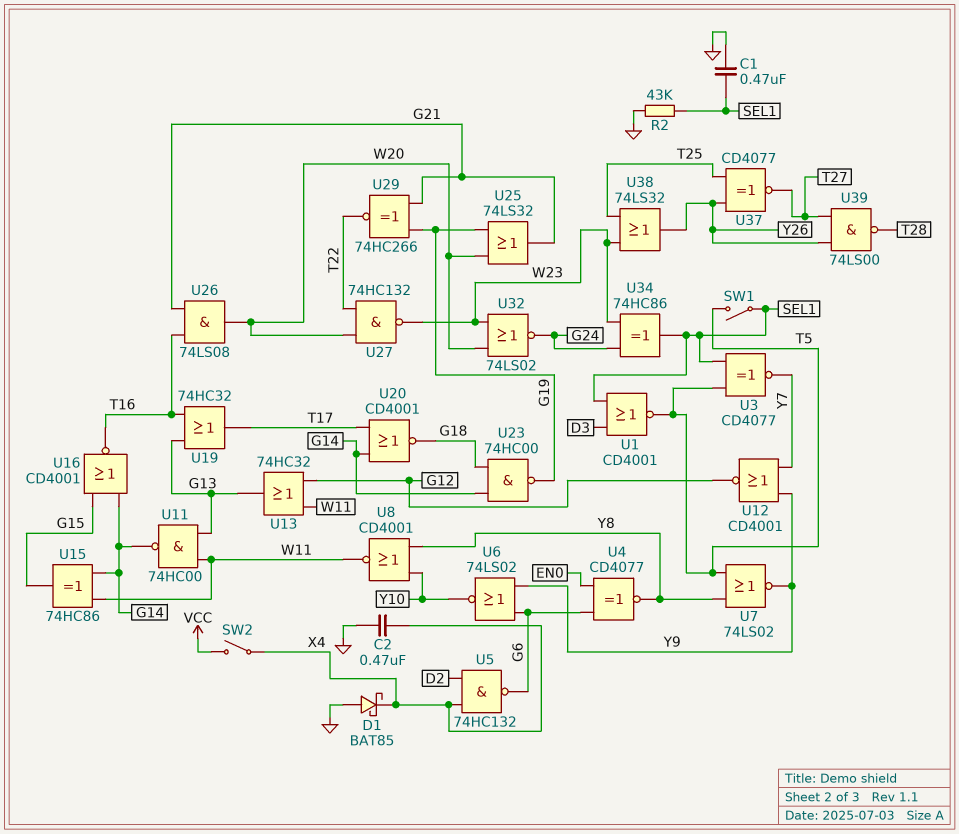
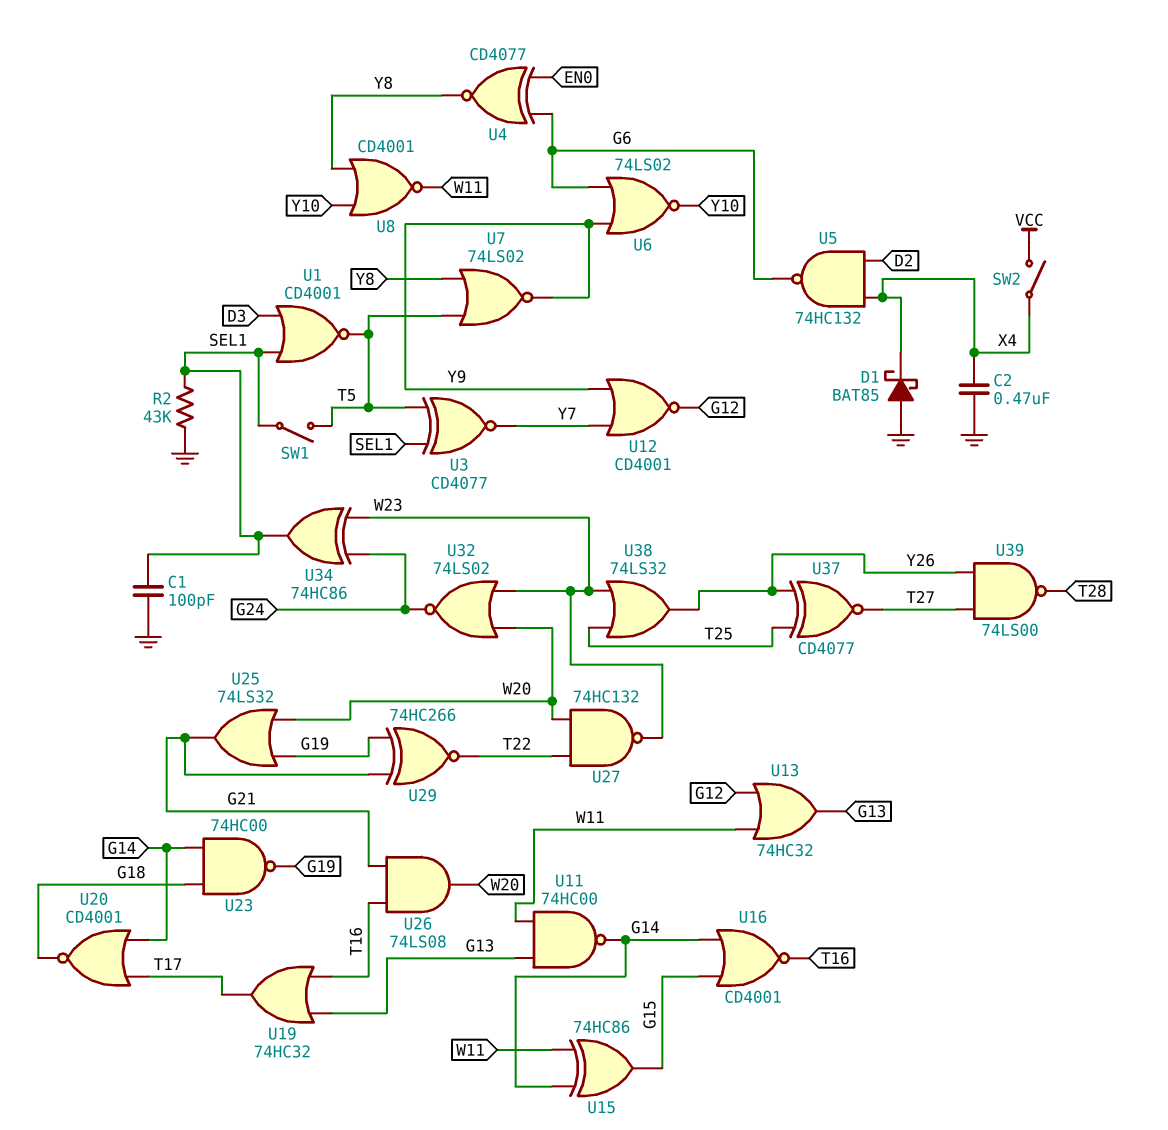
C1: 470nF (GND, SEL1) -> 100pF (GND, SEL1)

